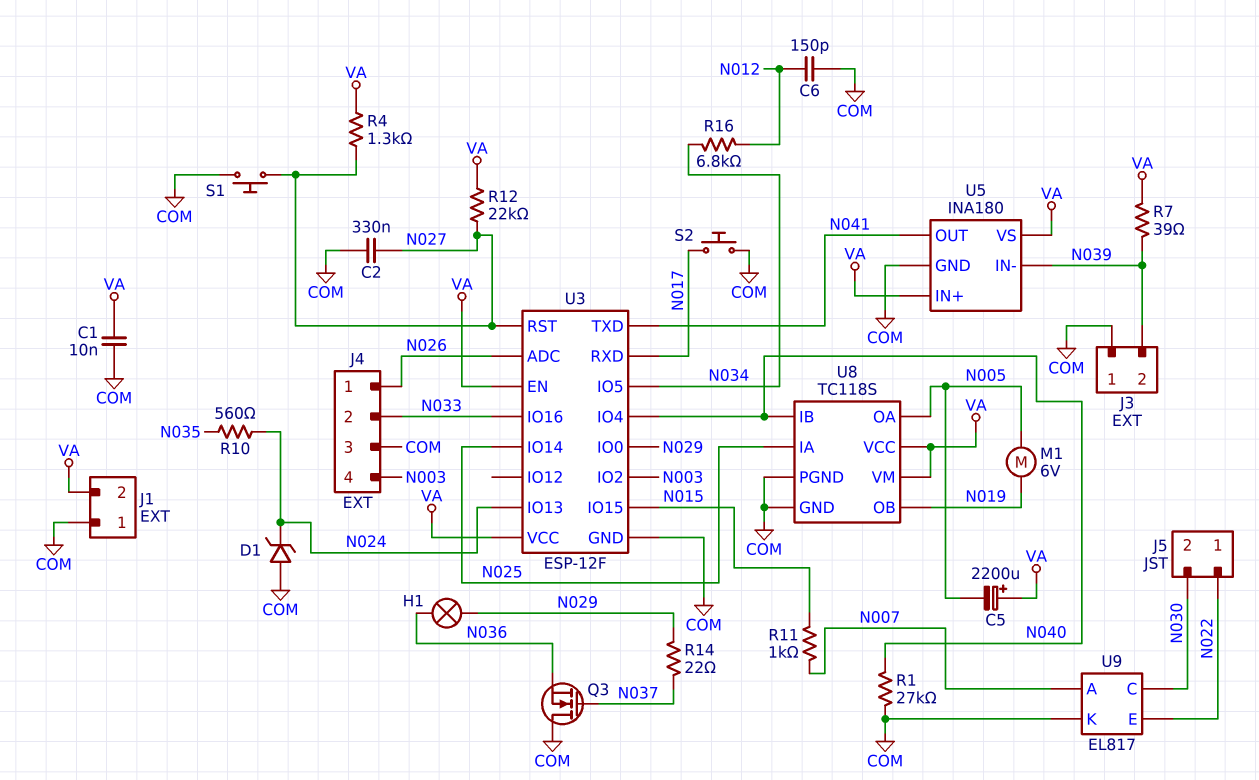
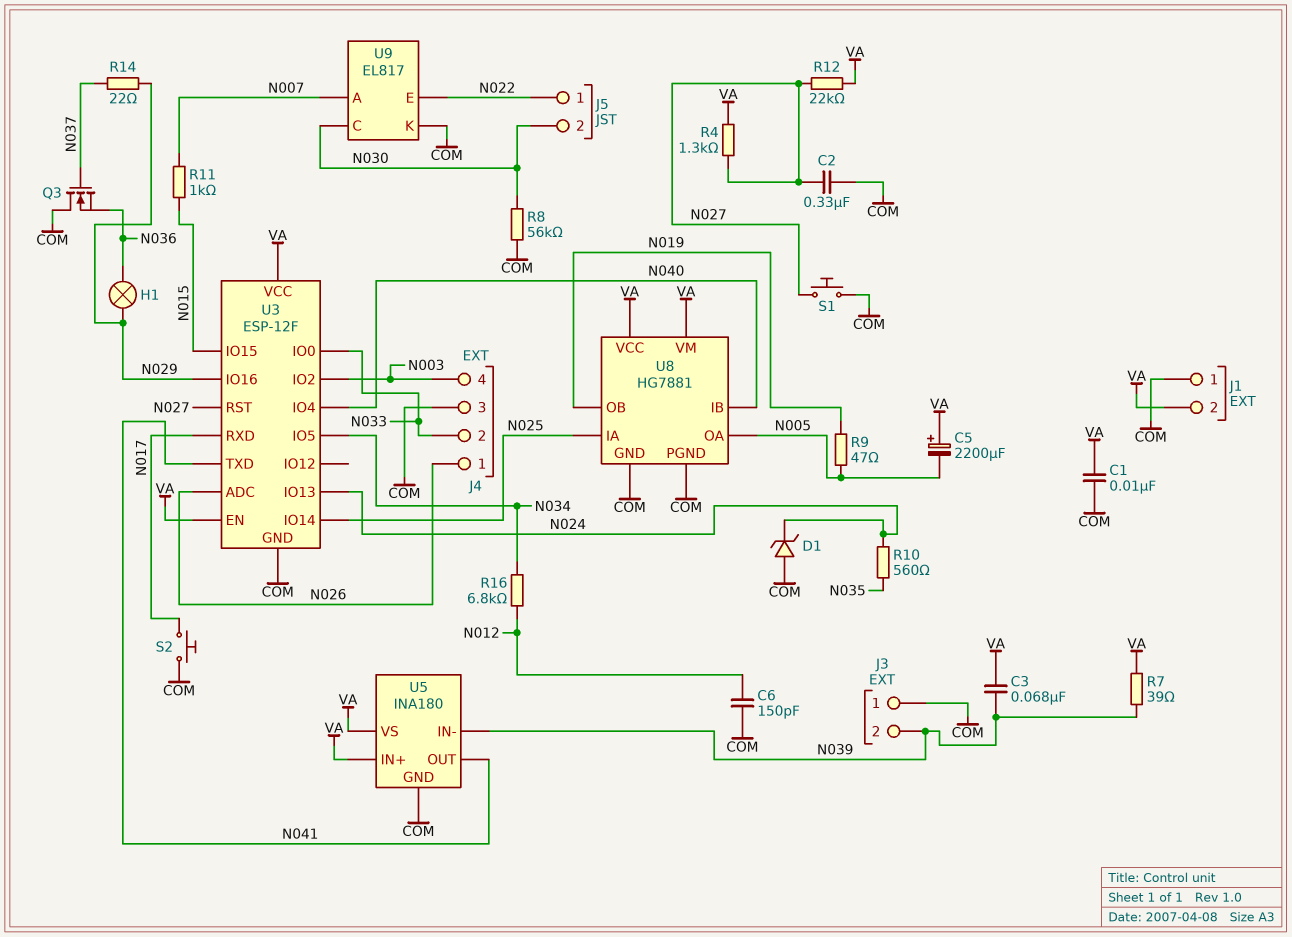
C3: none -> 68nF (N039, VA)
M1: motor 6V (N005, N019) -> none
R1: 27k (COM, N040) -> none
R8: none -> 56k (COM, N030)
R9: none -> 47 (N005, N019)
U3 pin IO0: N029 -> N033
U3 pin IO16: N033 -> N029
U8: TC118S -> HG7881

